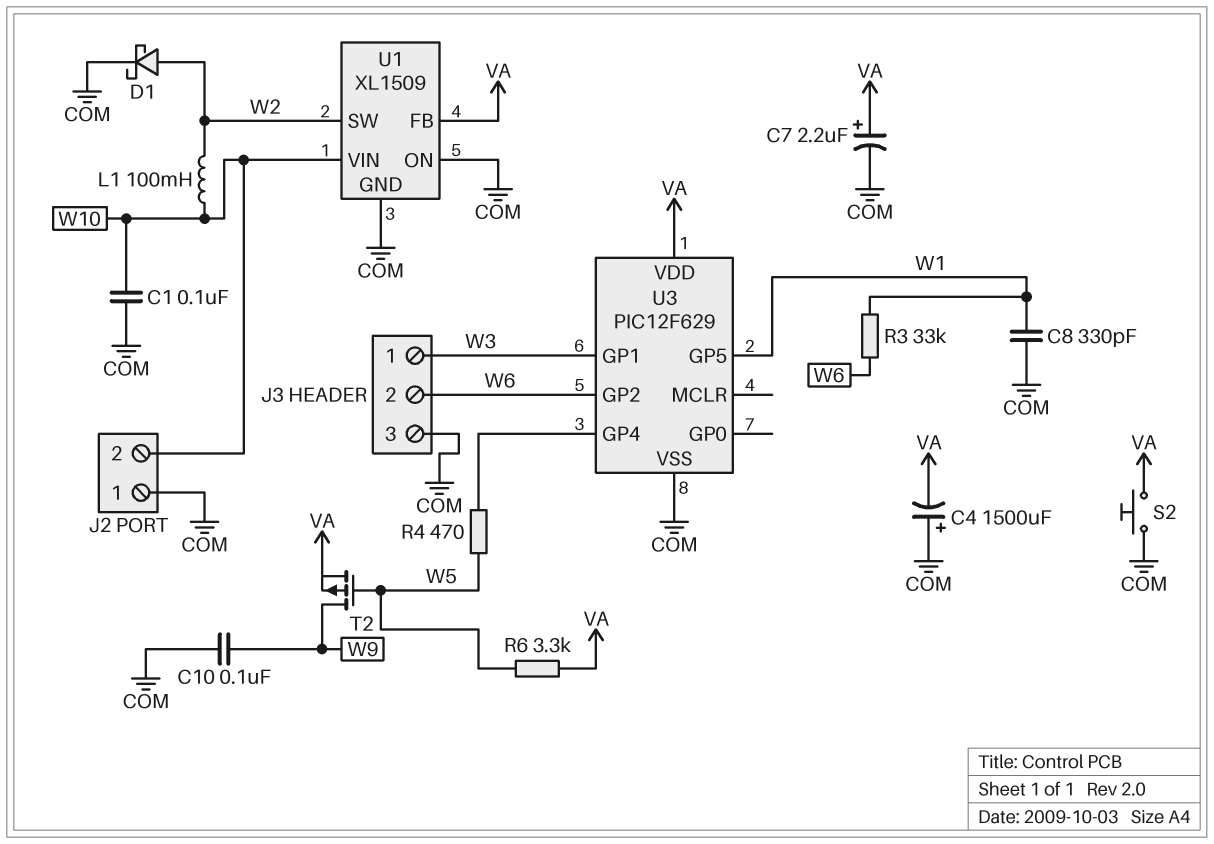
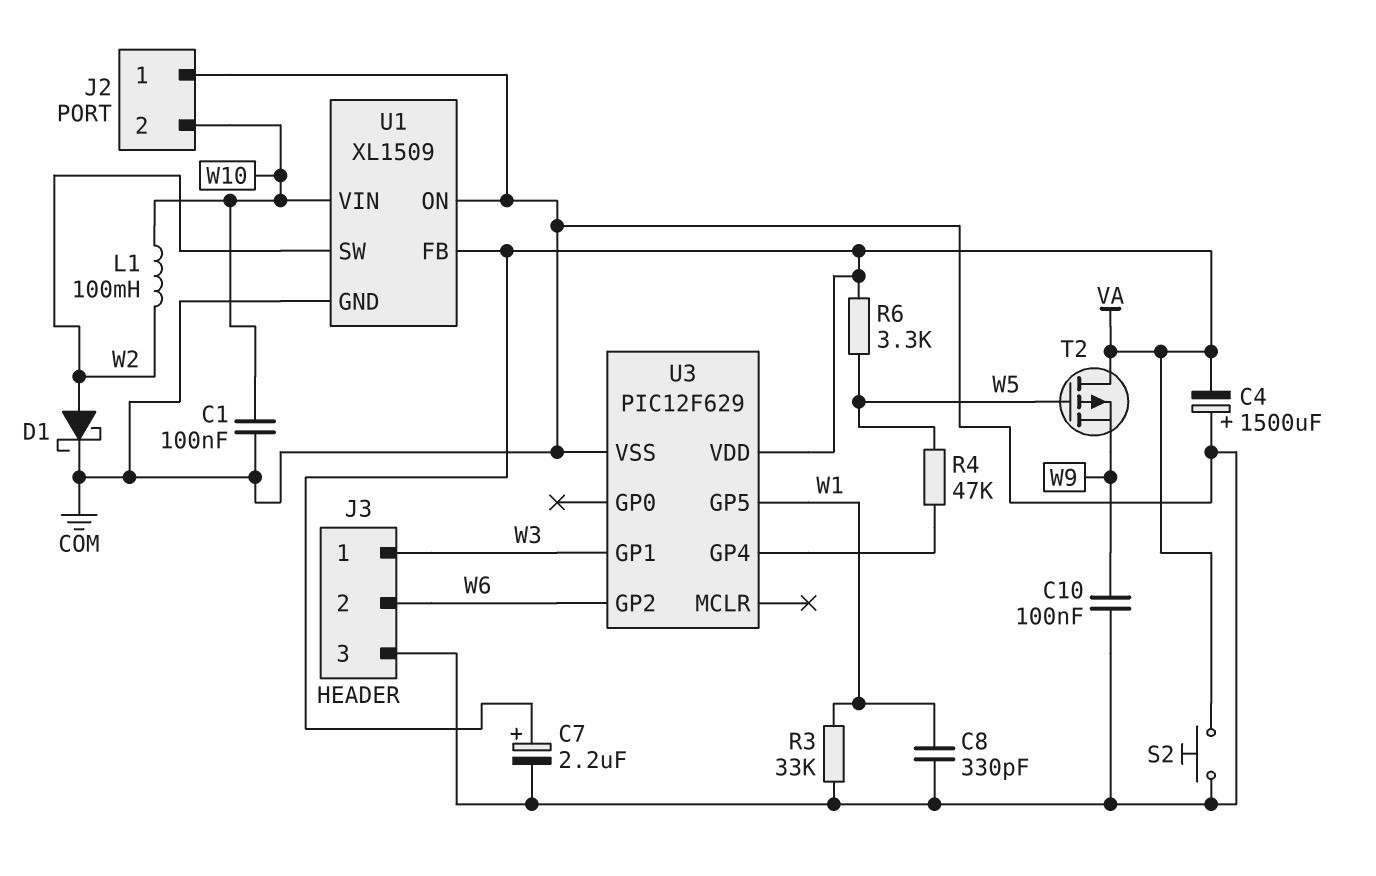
R3: 33k (W1, W6) -> 33k (COM, W1)
R4: 470 (U3/GP4, W5) -> 47k (U3/GP4, W5)
T2: PMOS (G W5, D W9, S VA) -> PMOS (G W5, D VA, S W9)

